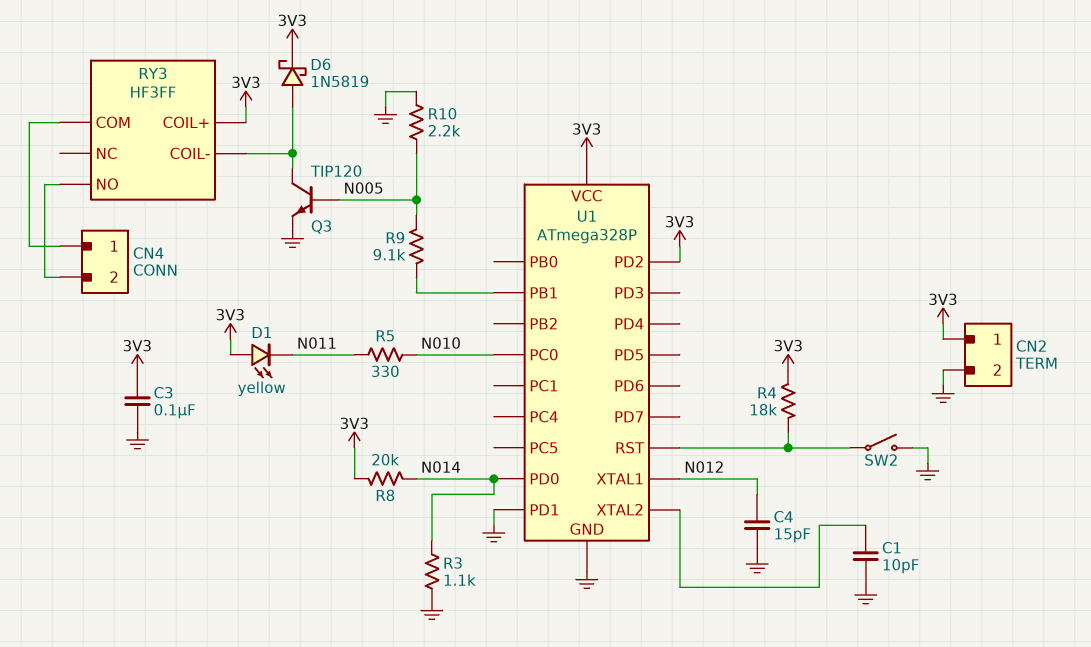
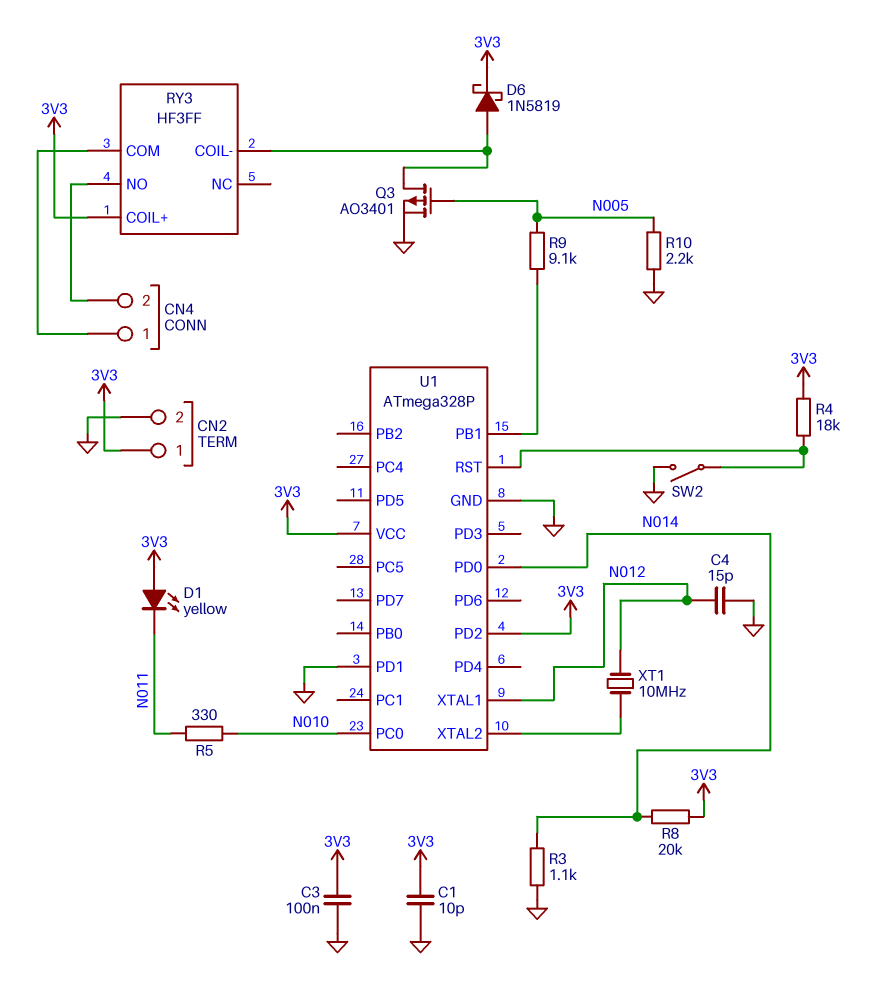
C1: 10pF (GND, U1/XTAL2) -> 10pF (3V3, GND)
Q3: NPN TIP120 (B N005, C RY3/COIL-, E GND) -> PMOS AO3401 (G N005, D RY3/COIL-, S GND)
XT1: none -> 10MHz (N012, U1/XTAL2)

